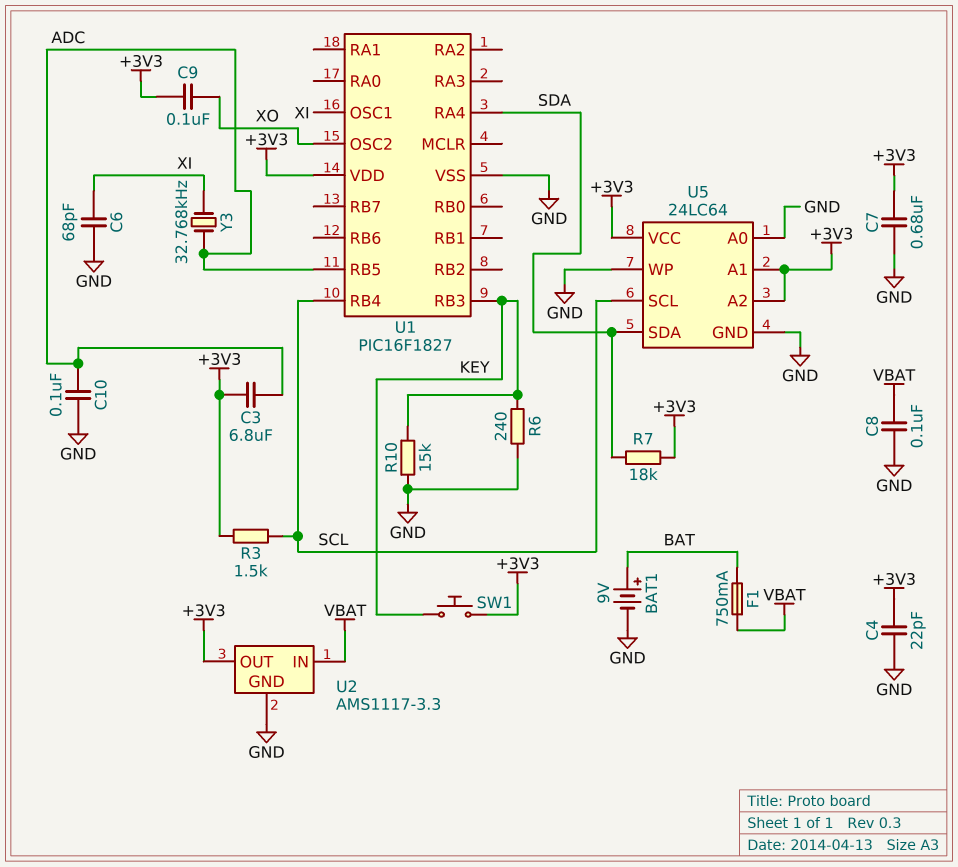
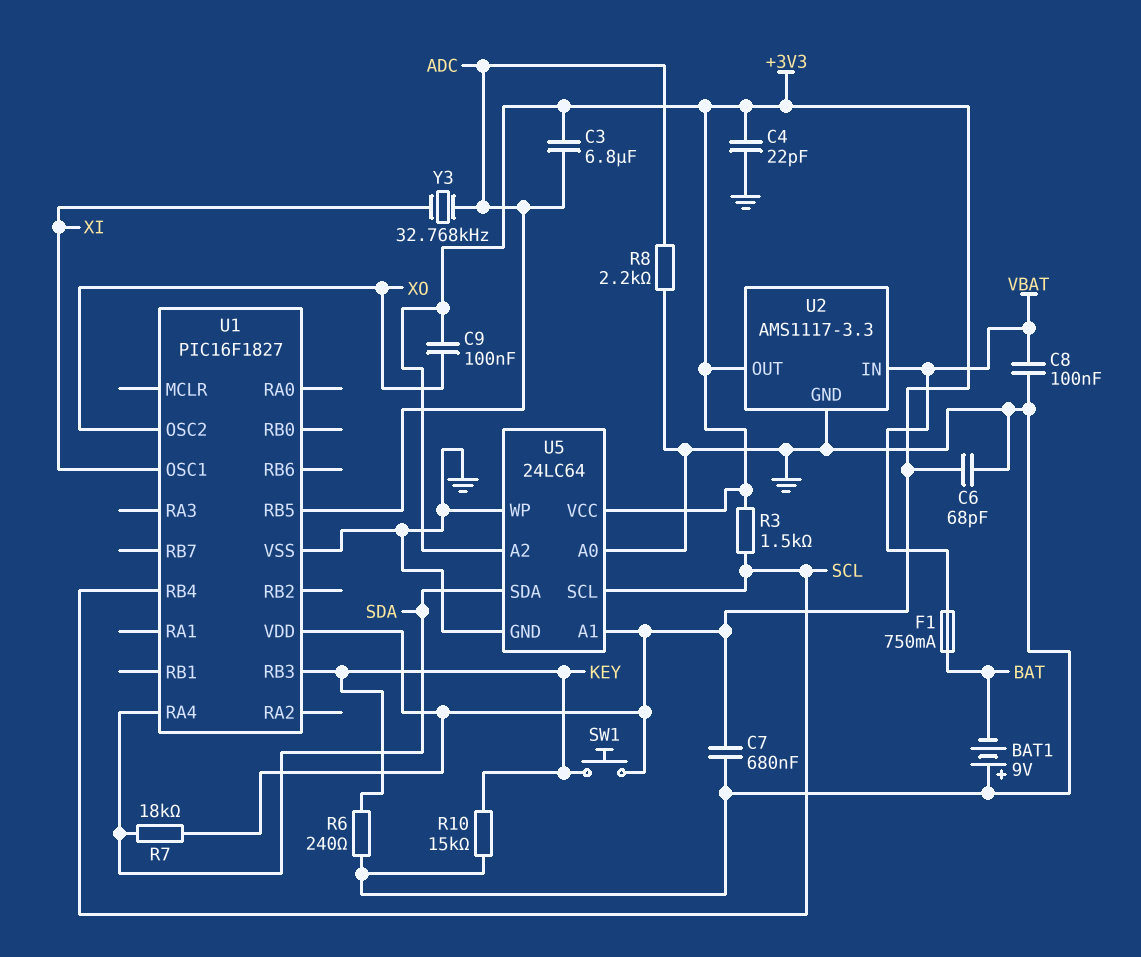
BAT1: 9V (plus BAT, minus GND) -> 9V (plus GND, minus BAT)
C6: 68pF (GND, XI) -> 68pF (+3V3, GND)
C10: 100nF (ADC, GND) -> none
R8: none -> 2.2k (ADC, GND)

